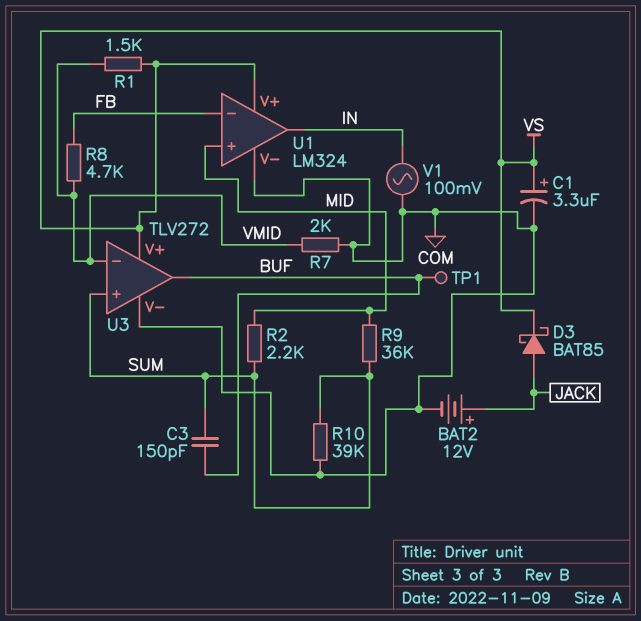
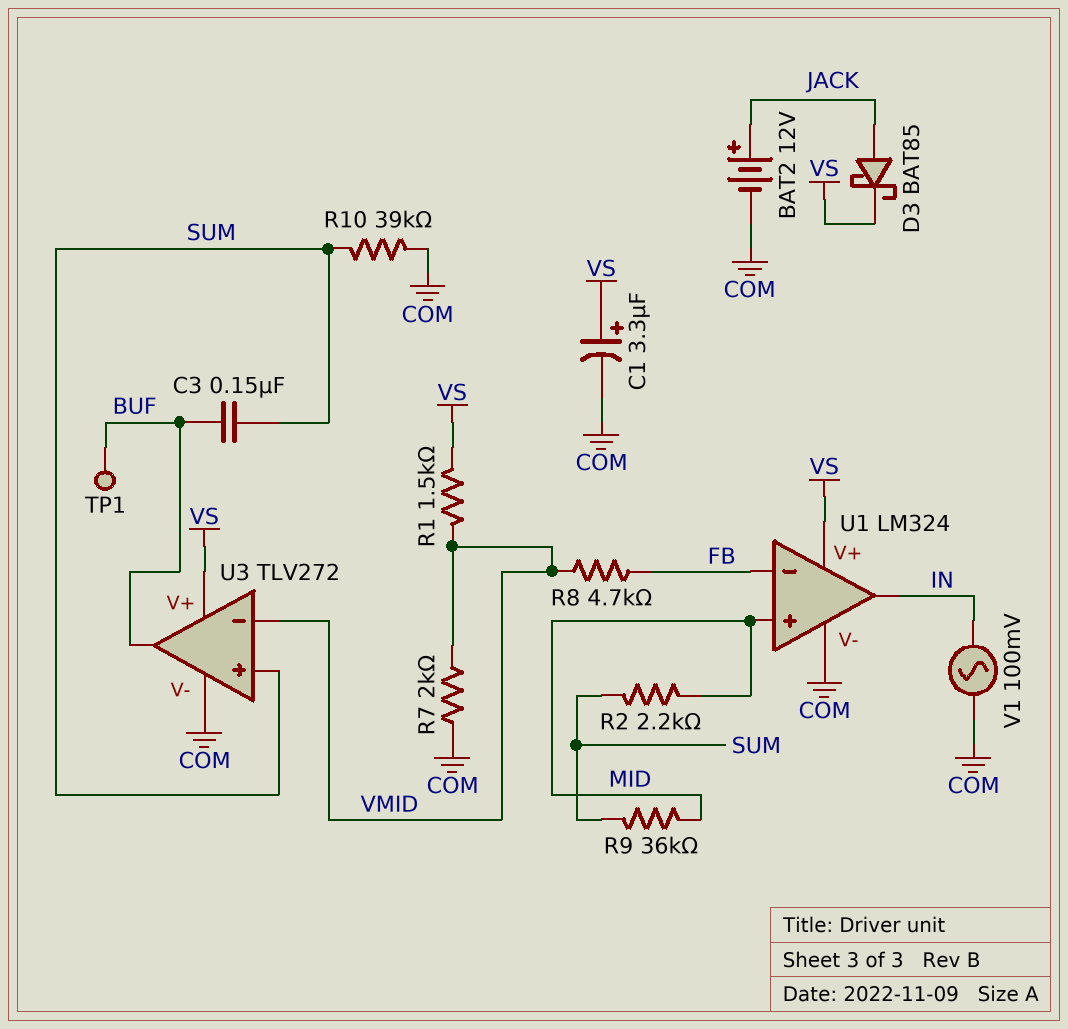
C3: 150pF (BUF, SUM) -> 150nF (BUF, SUM)

